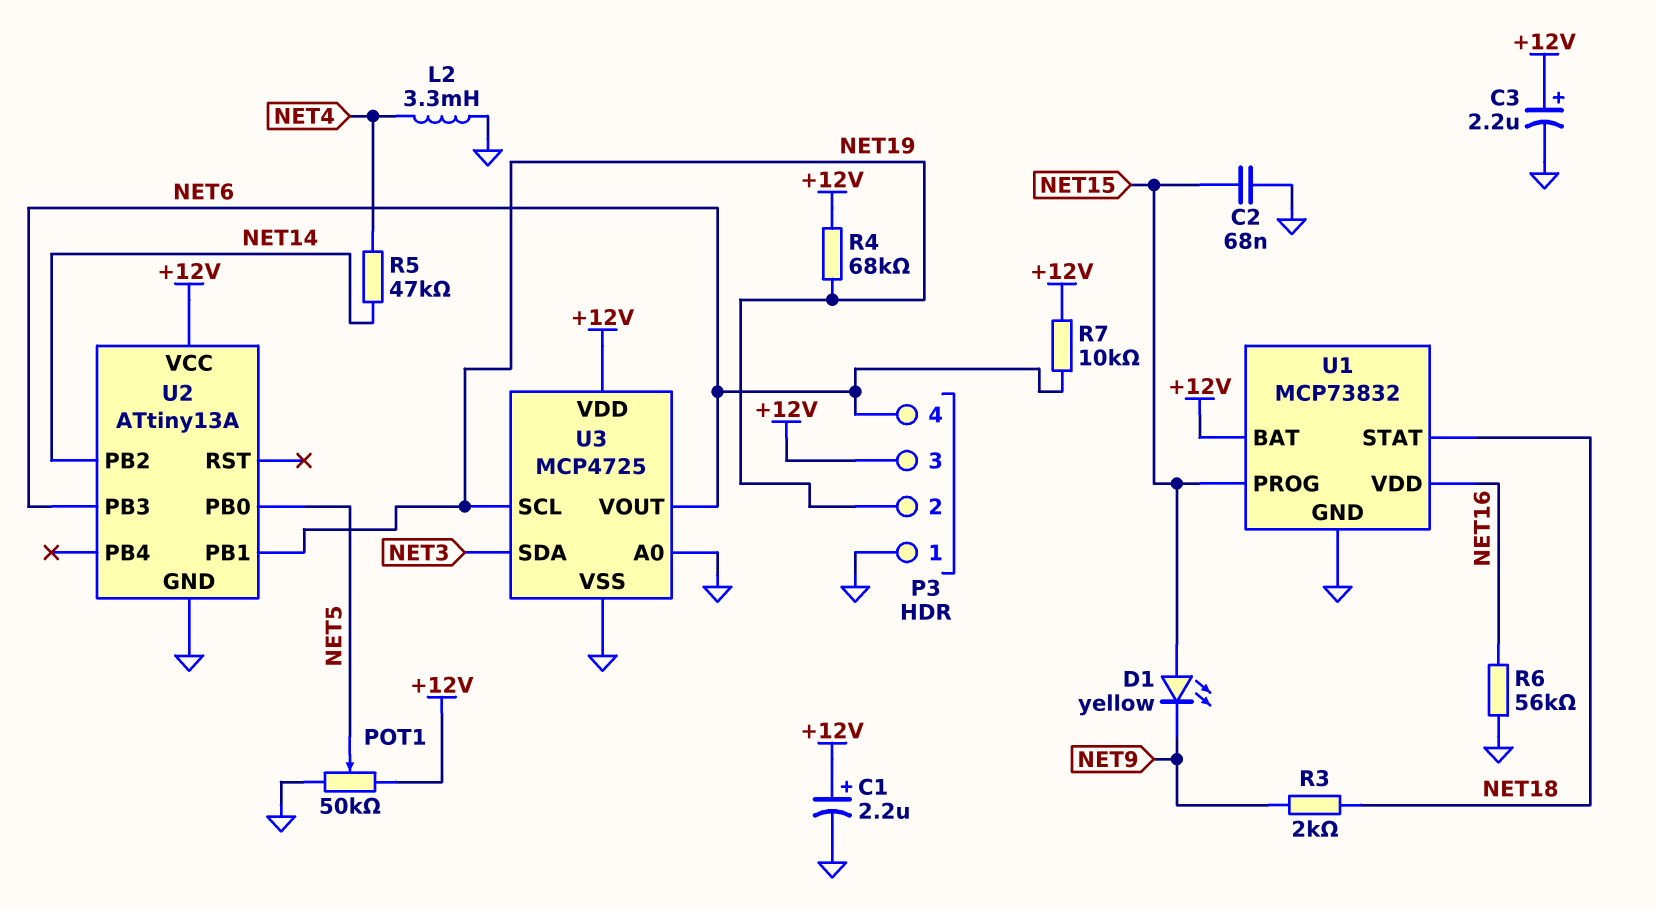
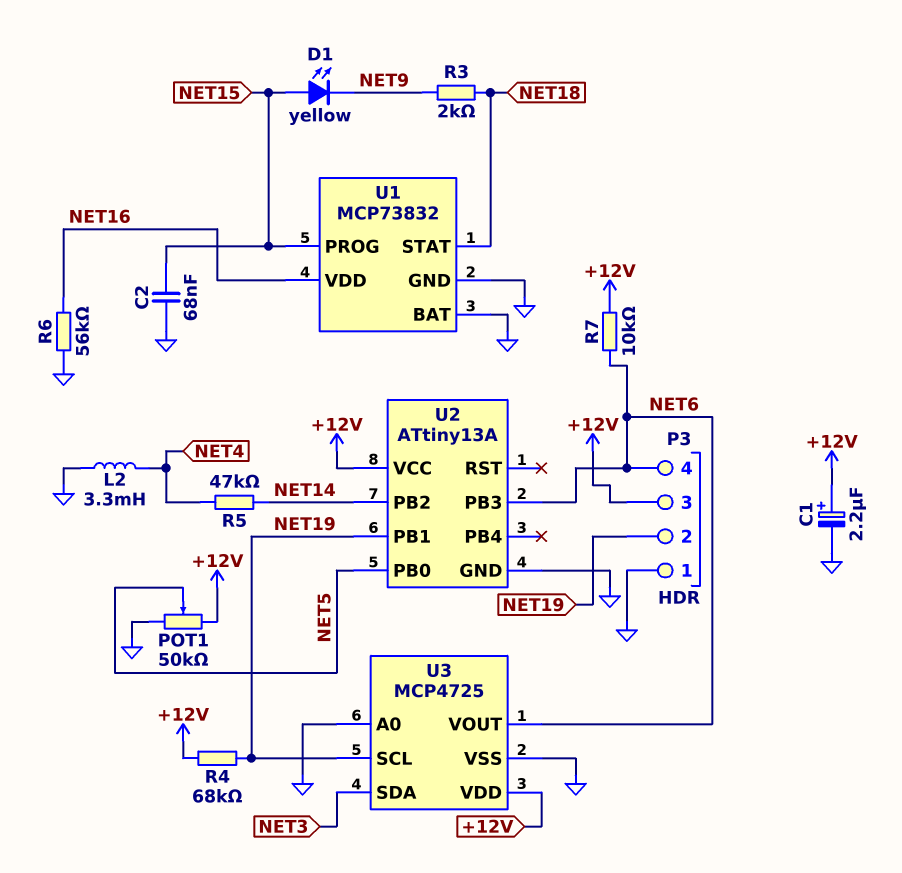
C3: 2.2uF (plus +12V, minus GND) -> none
U1 pin BAT: +12V -> GND

